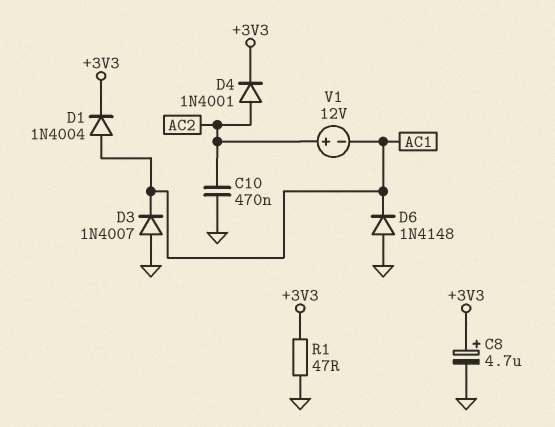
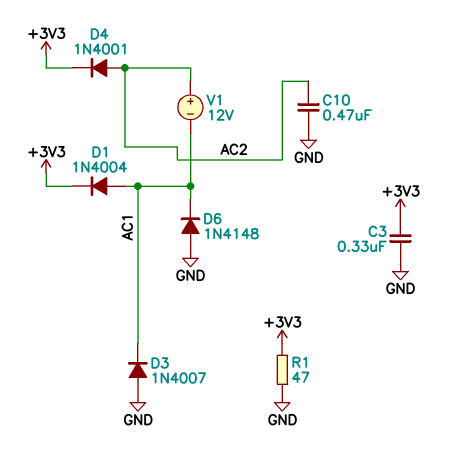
C3: none -> 330nF (+3V3, GND)
C8: 4.7uF (plus +3V3, minus GND) -> none

